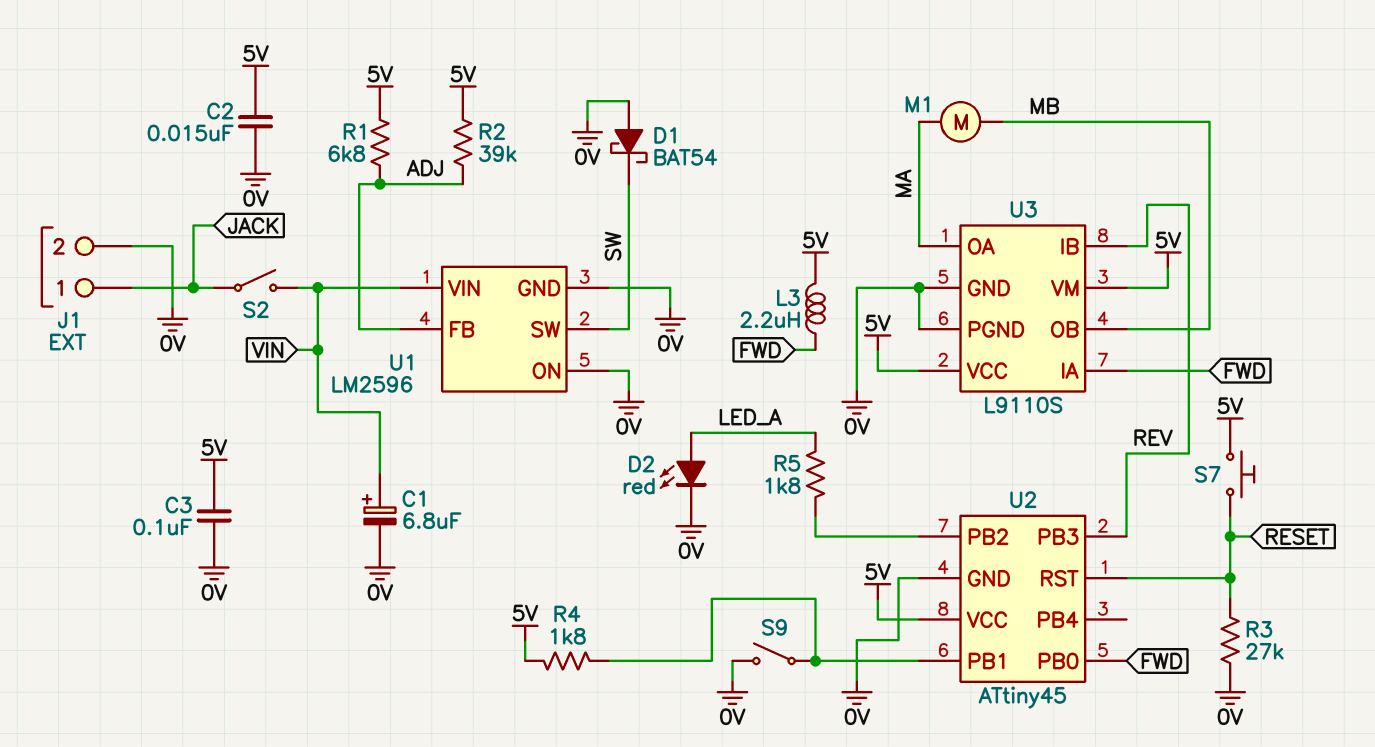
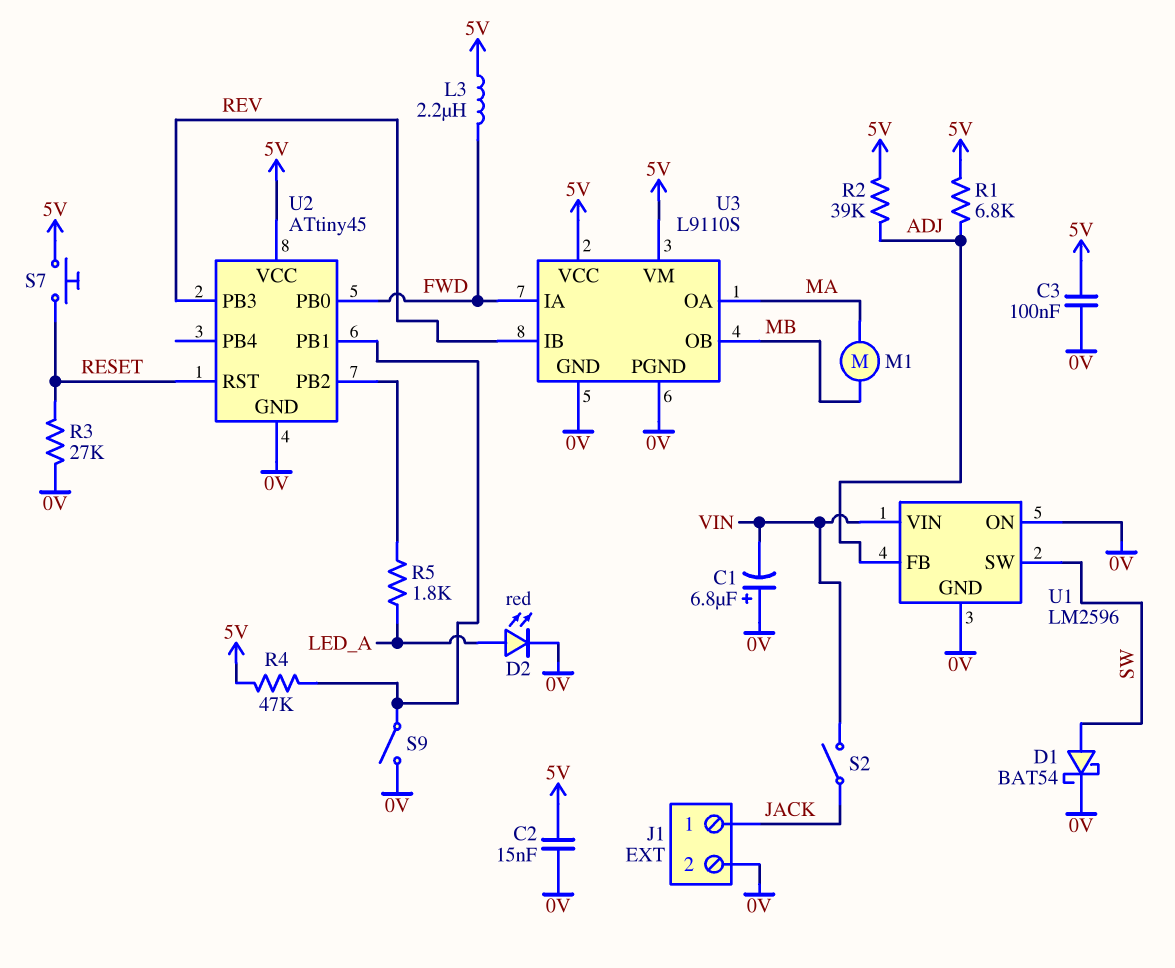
C1: 6.8uF (plus VIN, minus 0V) -> 6.8uF (plus 0V, minus VIN)
D1: schottky BAT54 (A 0V, K SW) -> schottky BAT54 (A SW, K 0V)
R4: 1.8k (5V, U2/PB1) -> 47k (5V, U2/PB1)

